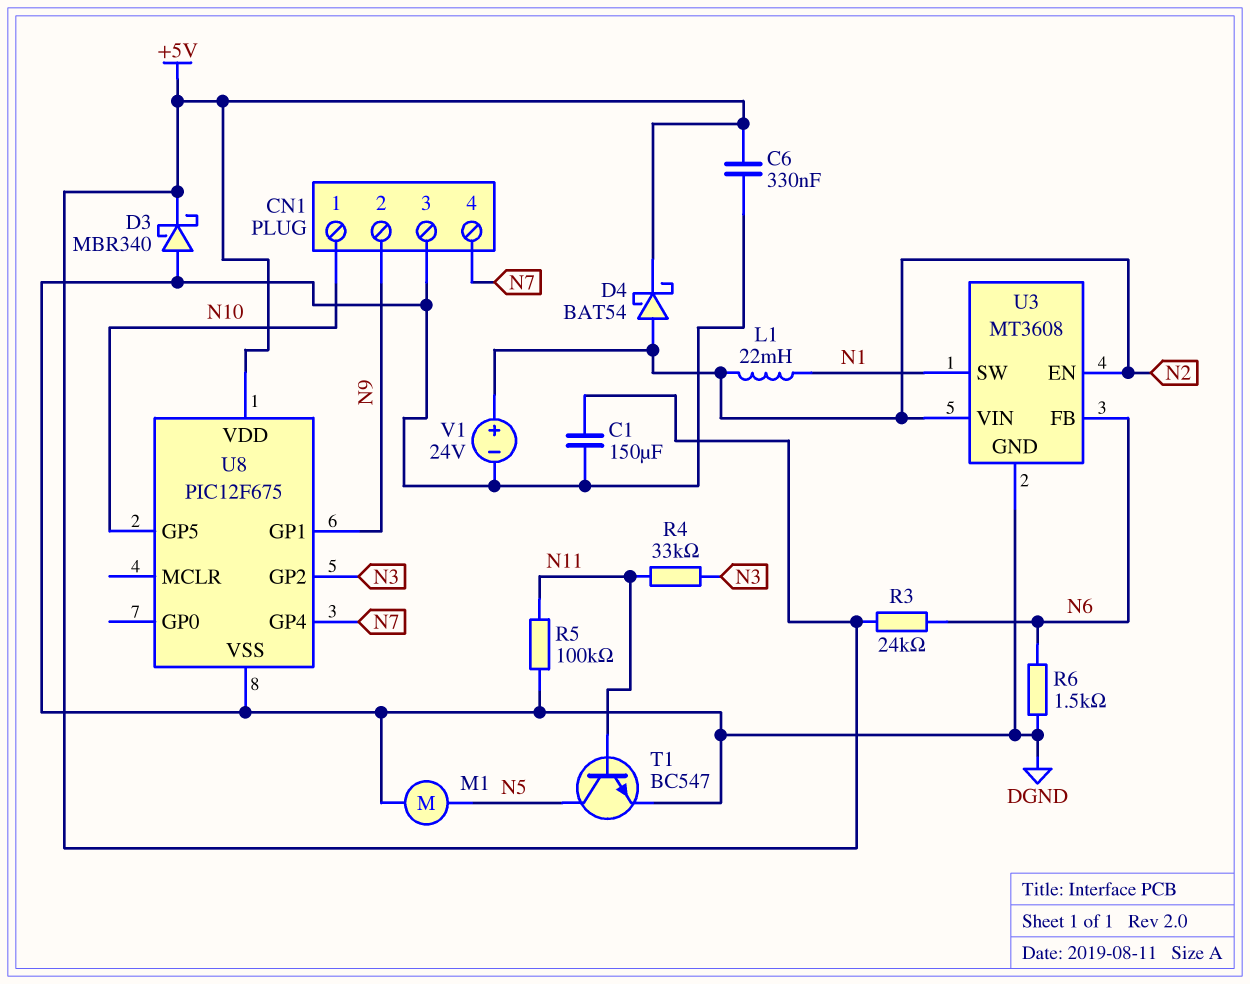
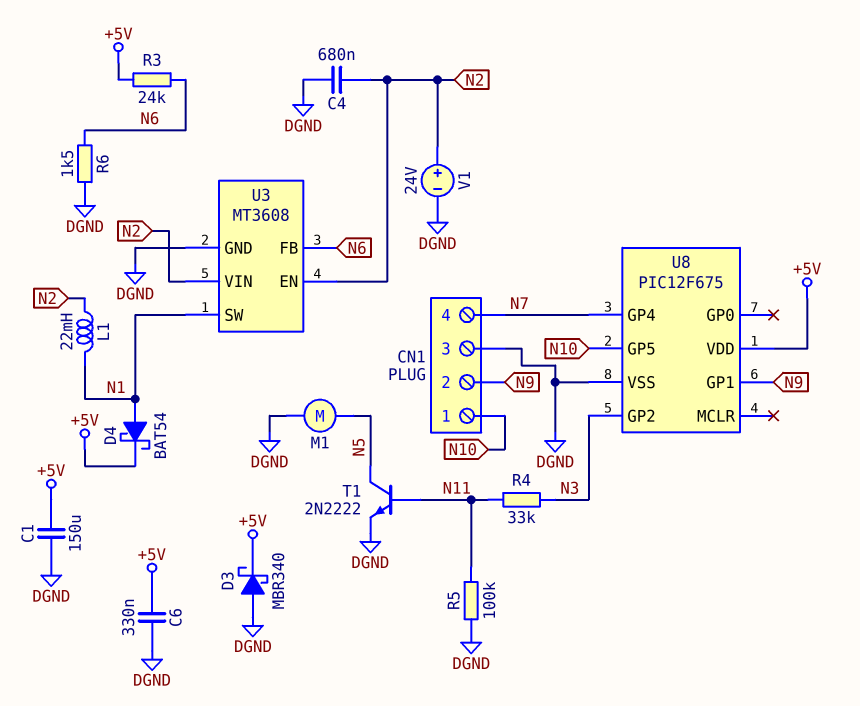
C4: none -> 680nF (DGND, N2)
D4: schottky BAT54 (A N2, K +5V) -> schottky BAT54 (A N1, K +5V)
T1: NPN BC547 (B N11, C N5, E DGND) -> NPN 2N2222 (B N11, C N5, E DGND)

